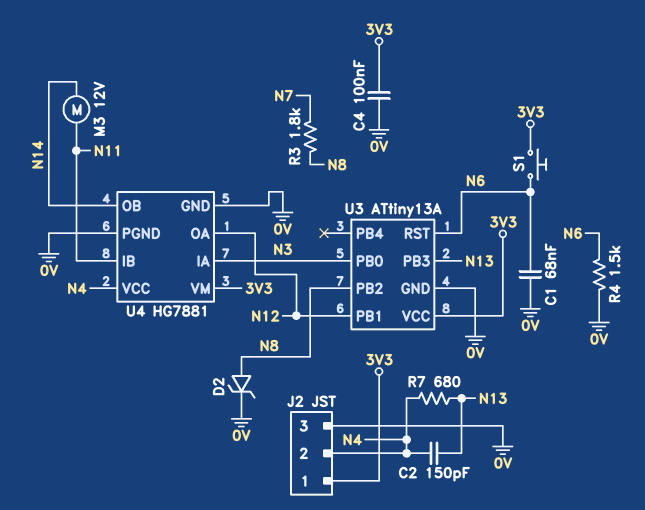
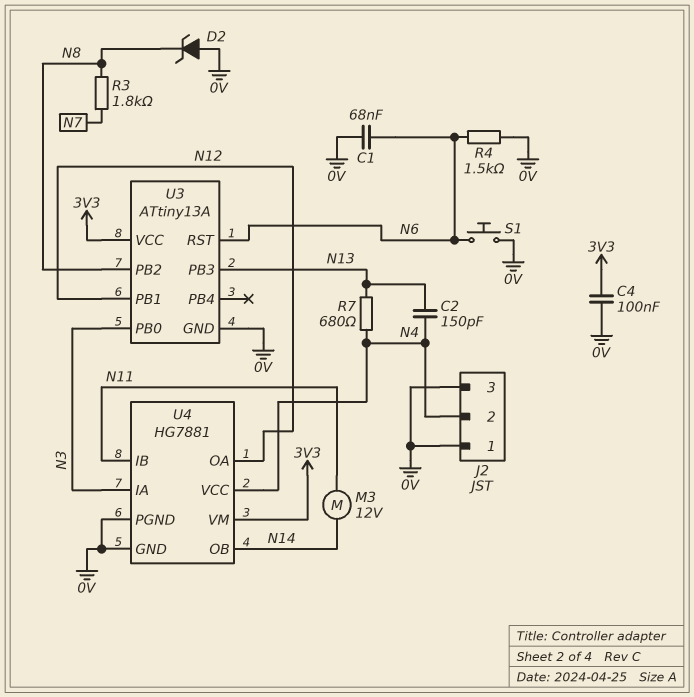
D2: zener (A N8, K 0V) -> zener (A 0V, K N8)
J2 pin 1: 3V3 -> 0V
S1: button (3V3, N6) -> button (0V, N6)

